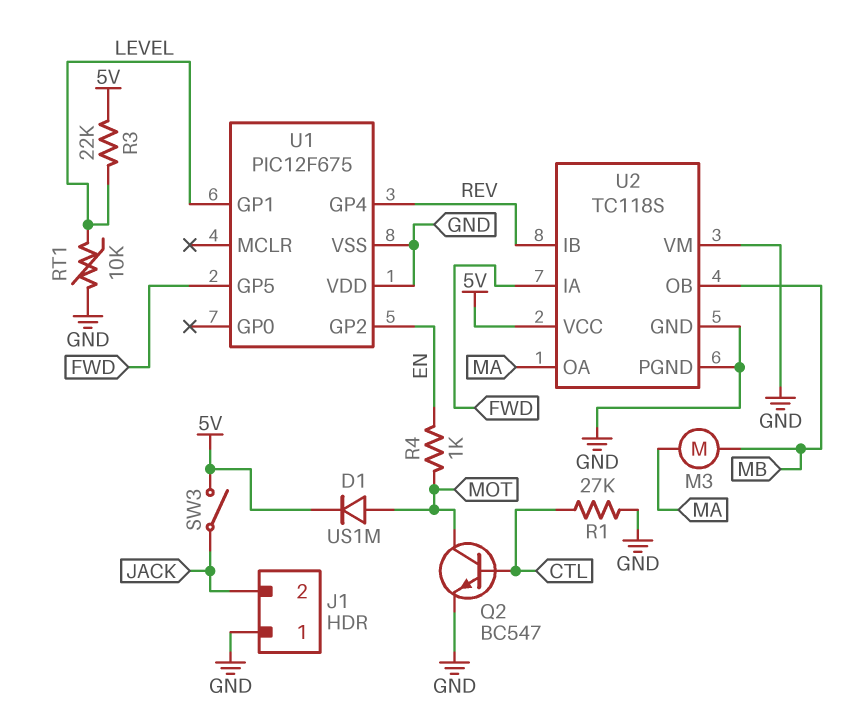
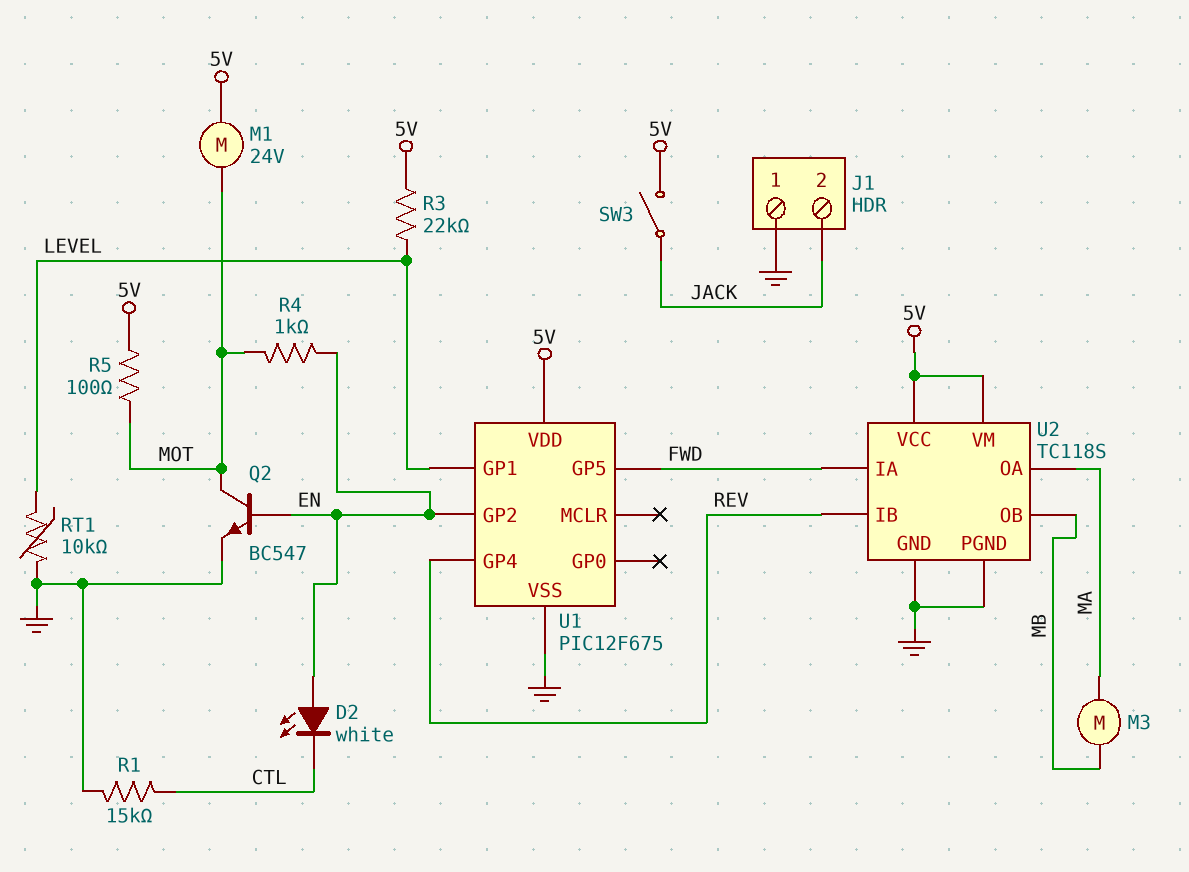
D1: diode US1M (A MOT, K 5V) -> none
D2: none -> LED white (A EN, K CTL)
M1: none -> motor 24V (5V, MOT)
Q2: NPN BC547 (B CTL, C MOT, E GND) -> NPN BC547 (B EN, C MOT, E GND)
R1: 27k (CTL, GND) -> 15k (CTL, GND)
R5: none -> 100 (5V, MOT)
U1 pin VDD: GND -> 5V
U2 pin VM: GND -> 5V

